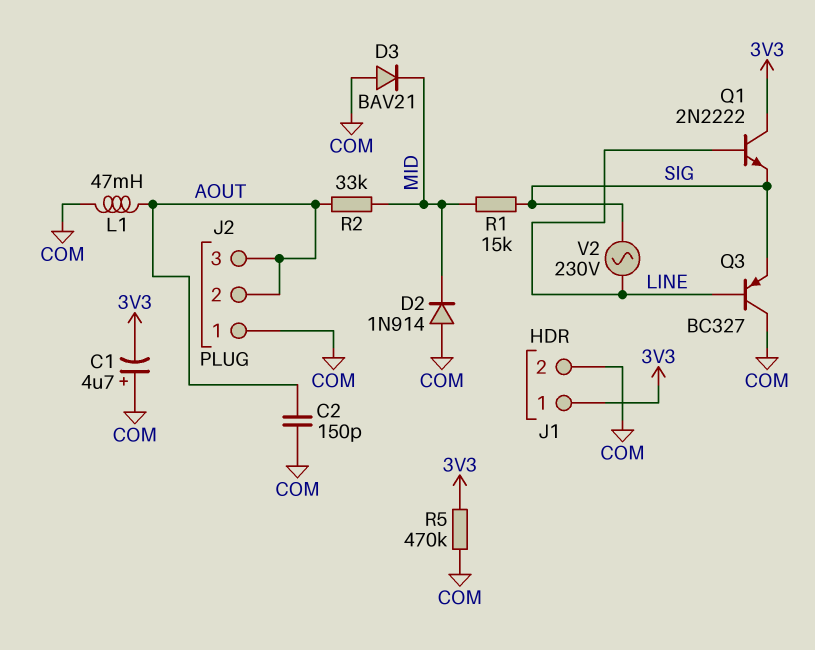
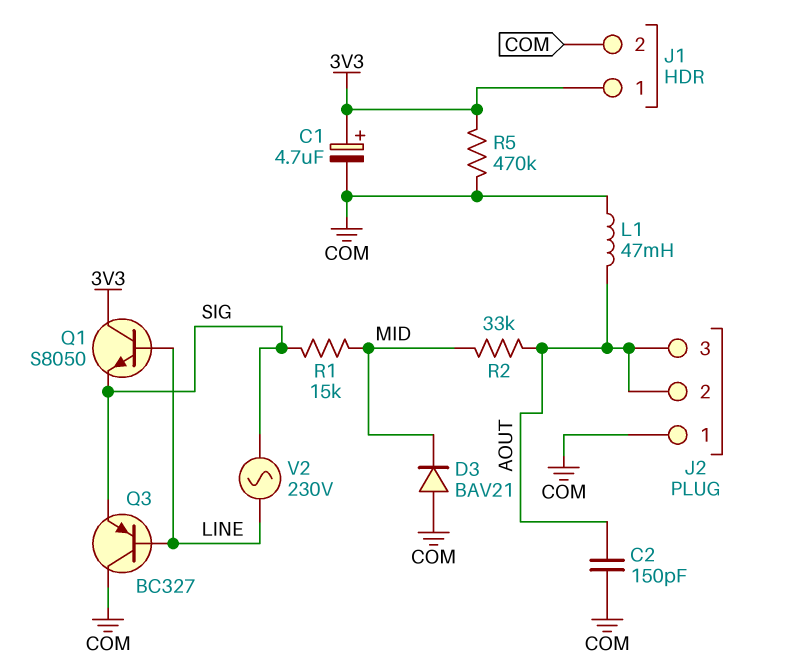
C1: 4.7uF (plus COM, minus 3V3) -> 4.7uF (plus 3V3, minus COM)
D2: diode 1N914 (A COM, K MID) -> none
Q1: NPN 2N2222 (B LINE, C 3V3, E SIG) -> NPN S8050 (B LINE, C 3V3, E SIG)

